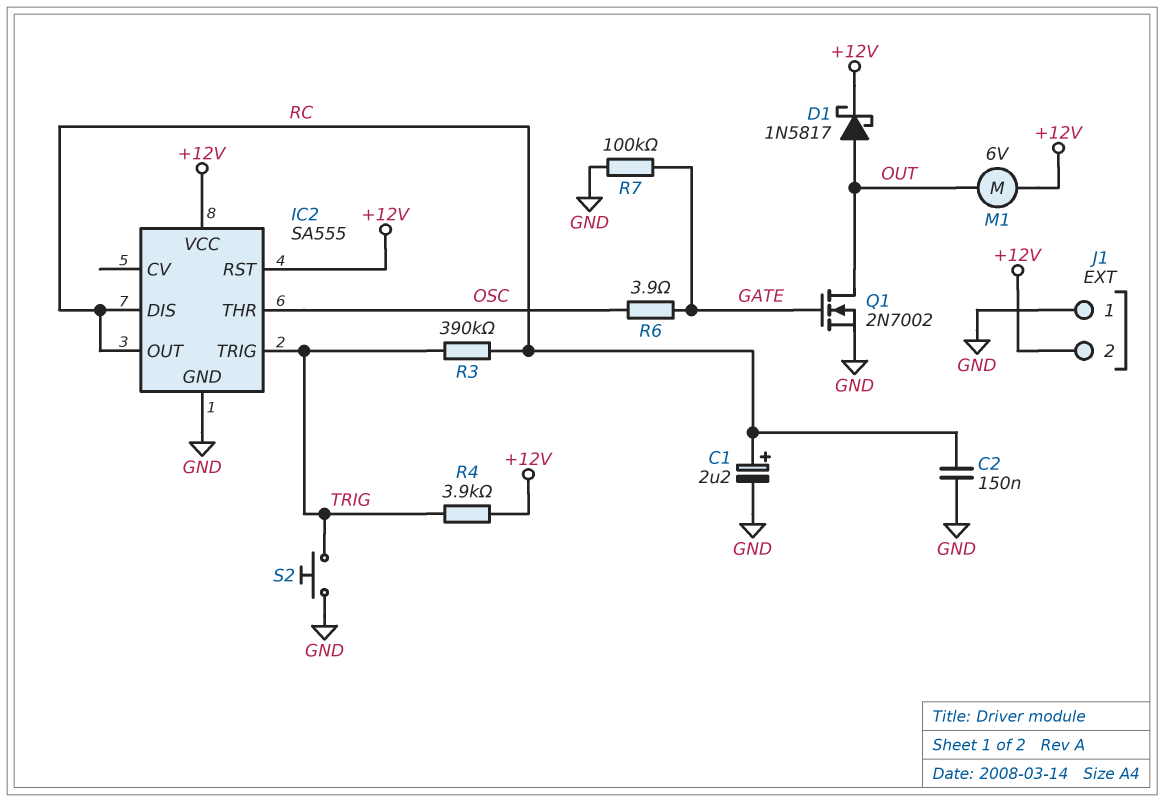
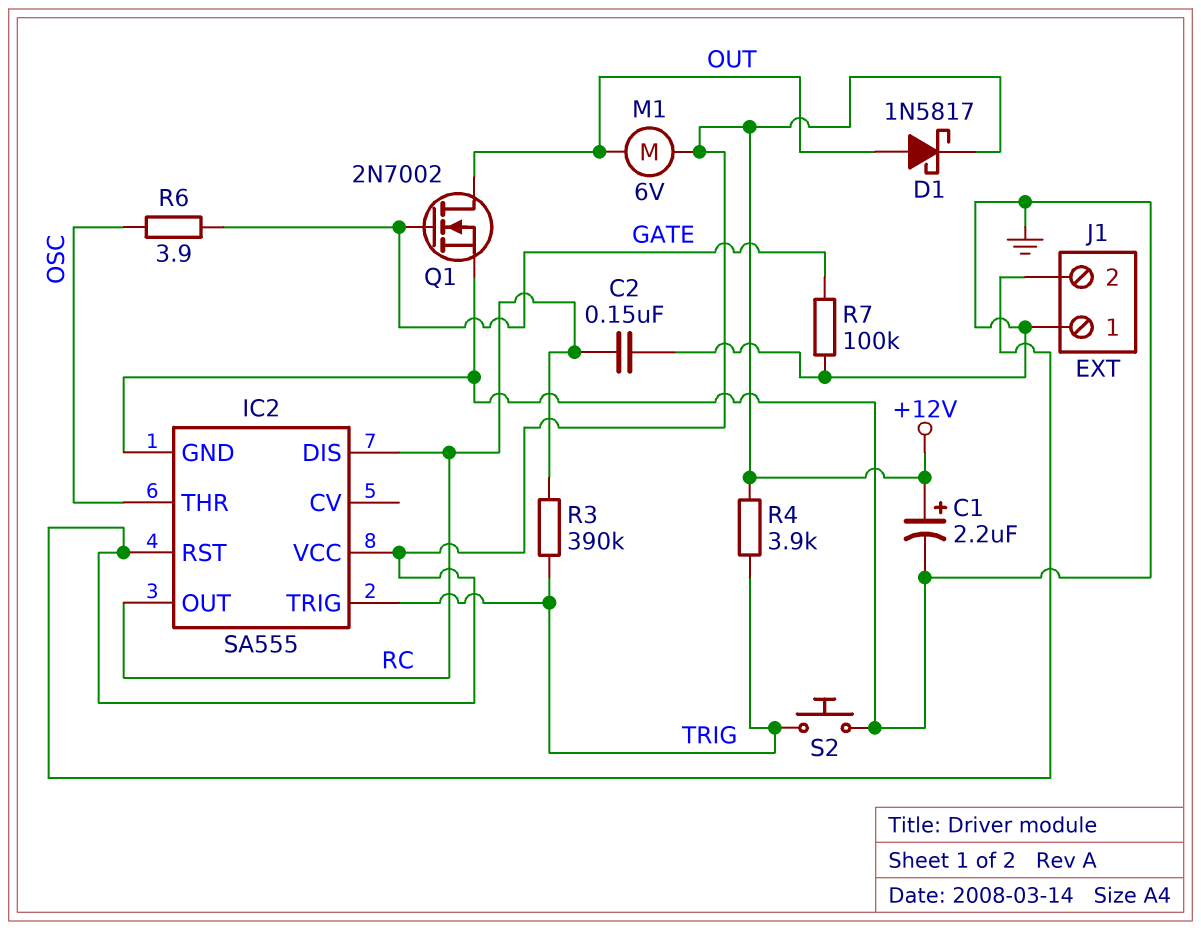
C1: 2.2uF (plus RC, minus GND) -> 2.2uF (plus +12V, minus GND)

